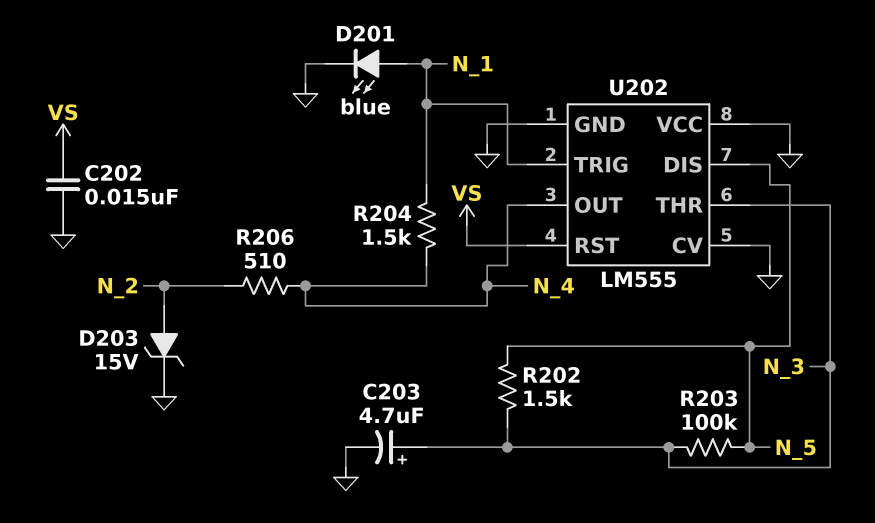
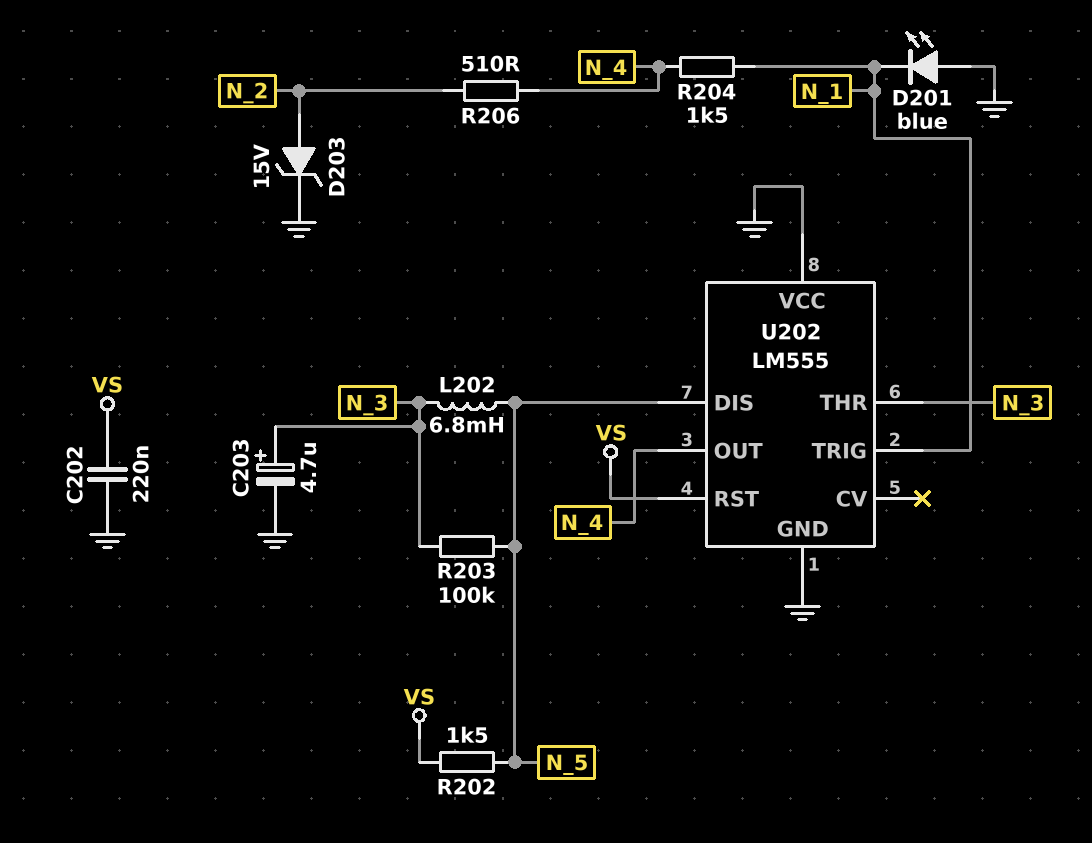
C202: 15nF (GND, VS) -> 220nF (GND, VS)
D201: LED blue (A N_1, K GND) -> LED blue (A GND, K N_1)
L202: none -> 6.8mH (N_3, N_5)
R202: 1.5k (N_3, N_5) -> 1.5k (N_5, VS)
U202 pin CV: GND -> none

